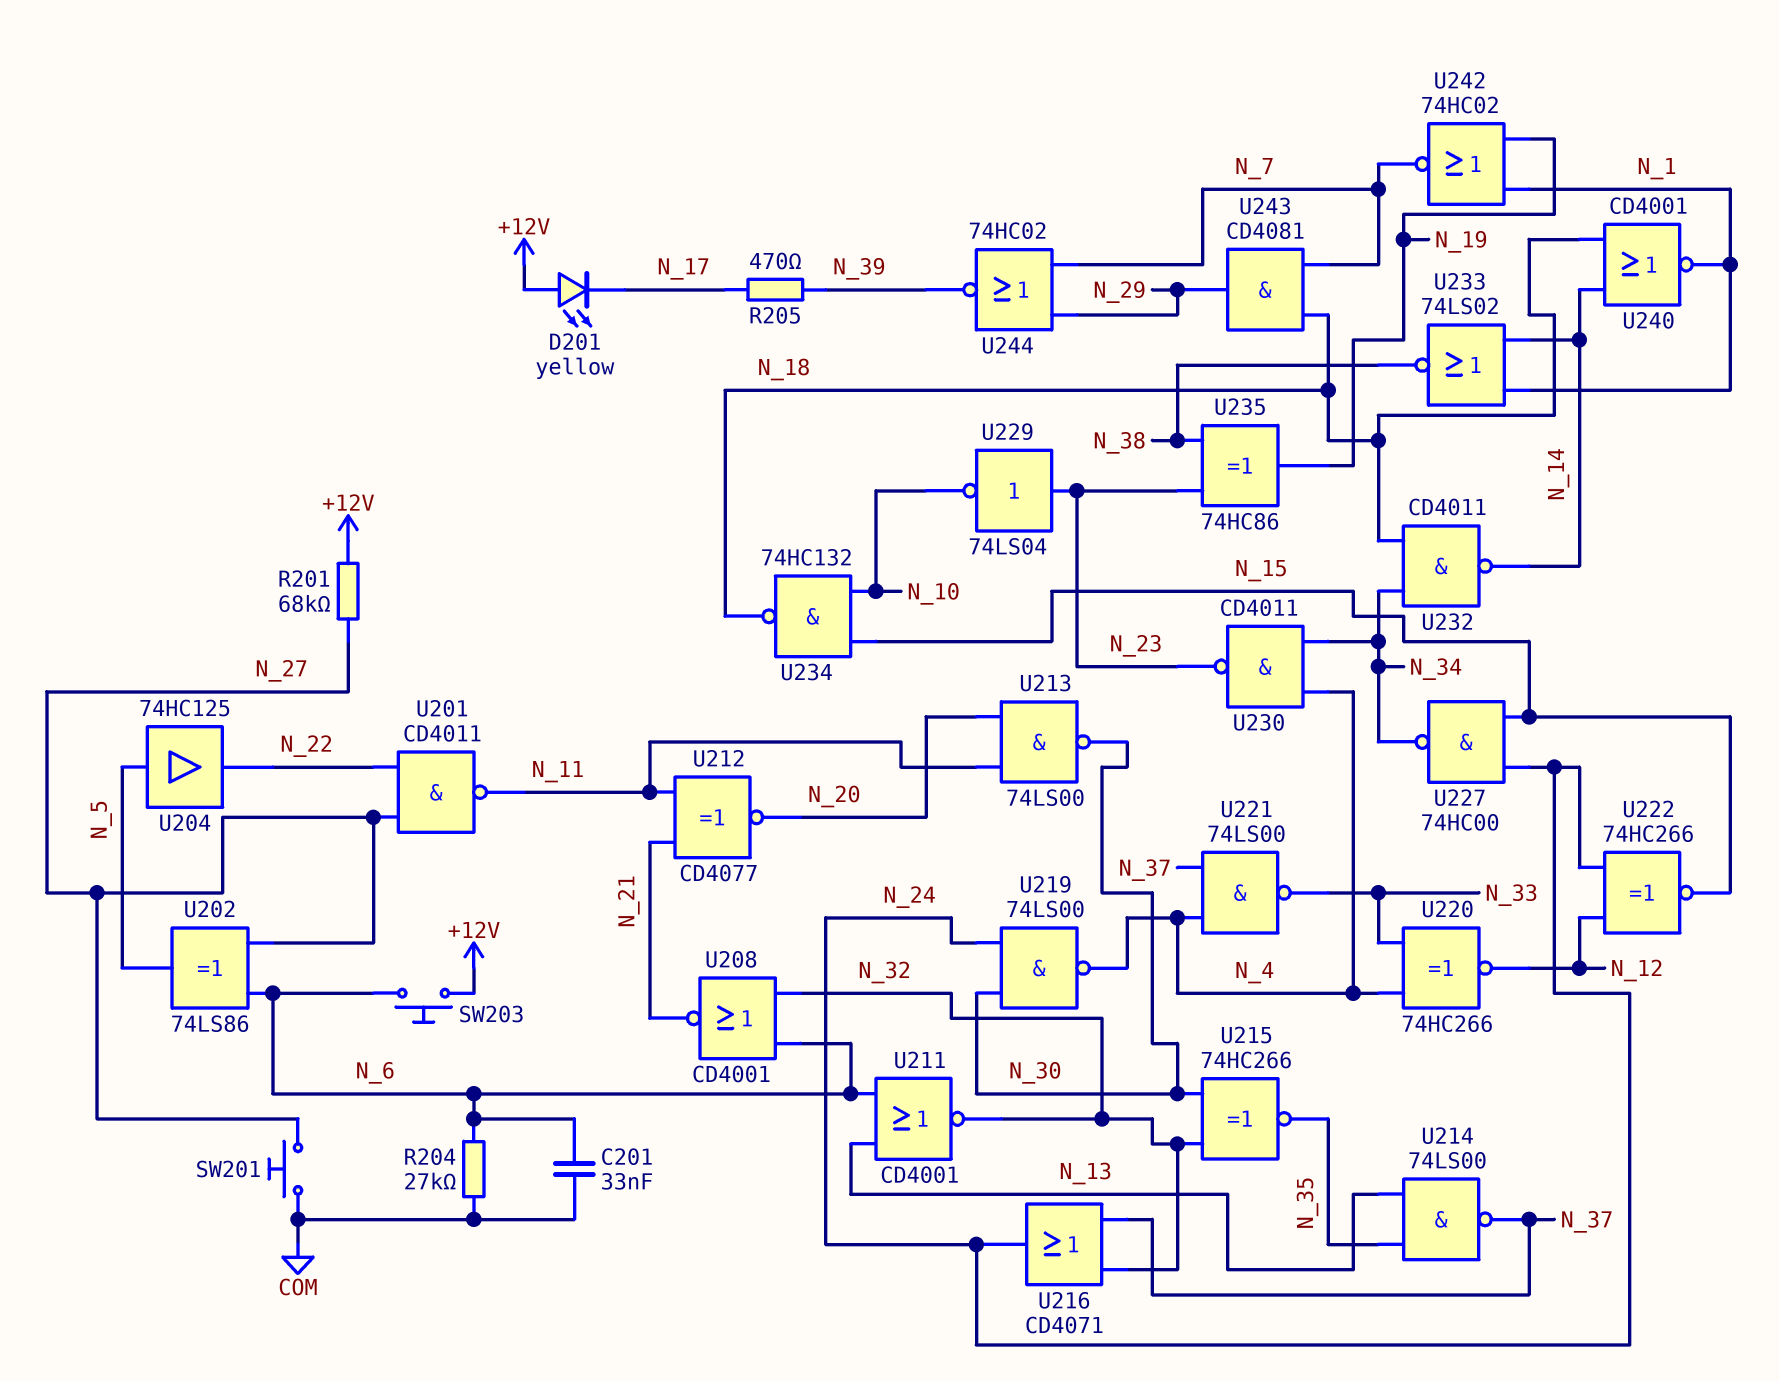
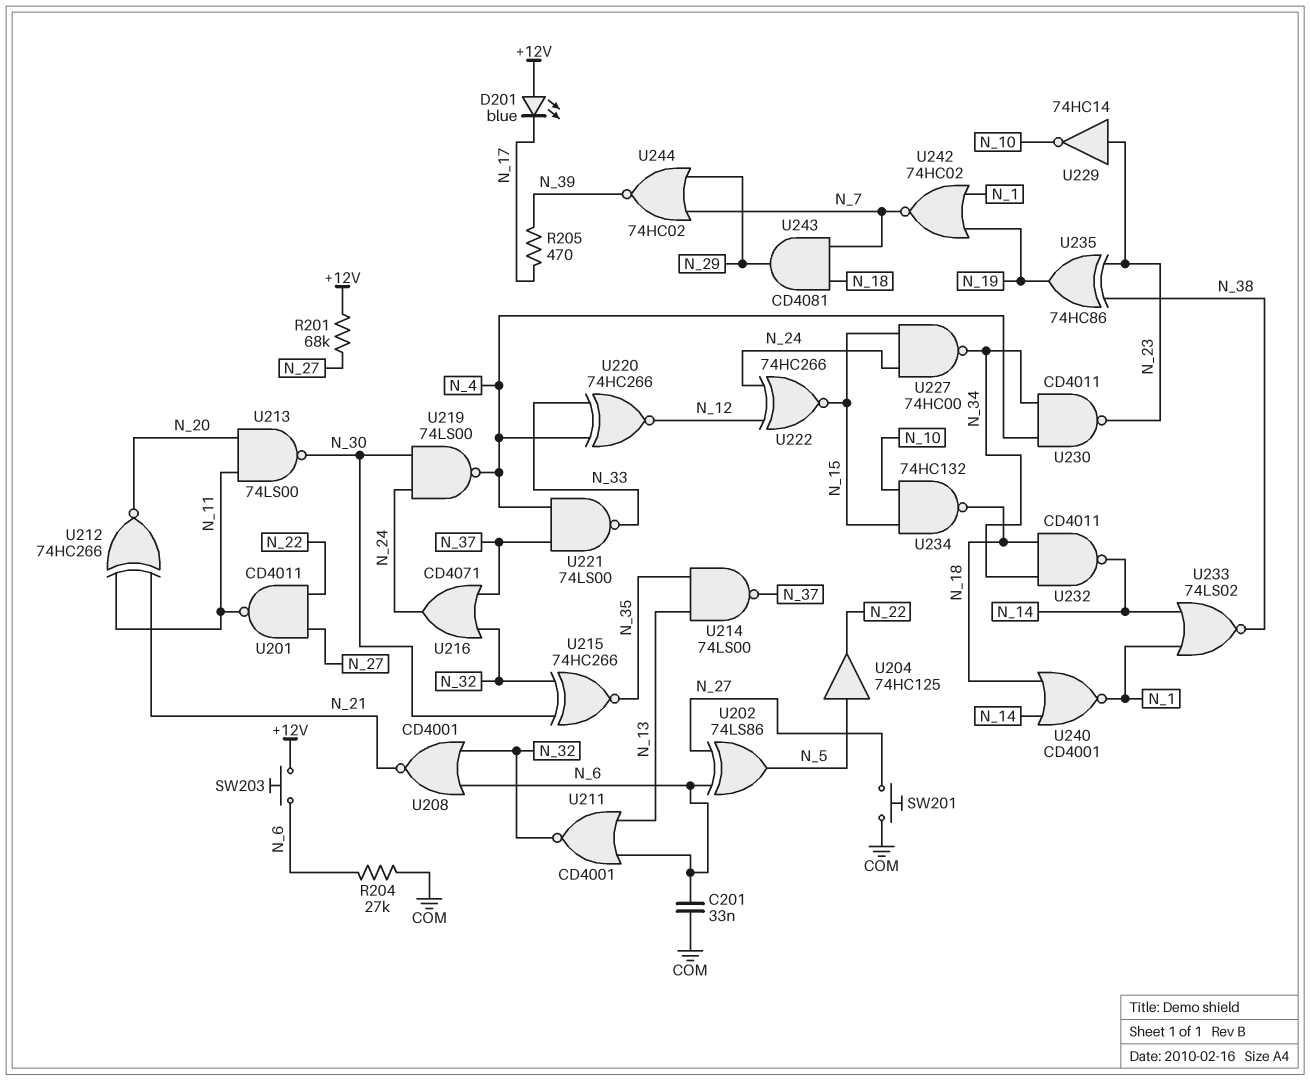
D201: LED yellow (A +12V, K N_17) -> LED blue (A +12V, K N_17)
U212: XNOR CD4077 (in N_11, in N_21, out N_20) -> XNOR 74HC266 (in N_11, in N_21, out N_20)
U229: NOT 74LS04 (in N_23, out N_10) -> NOT 74HC14 (in N_23, out N_10)

